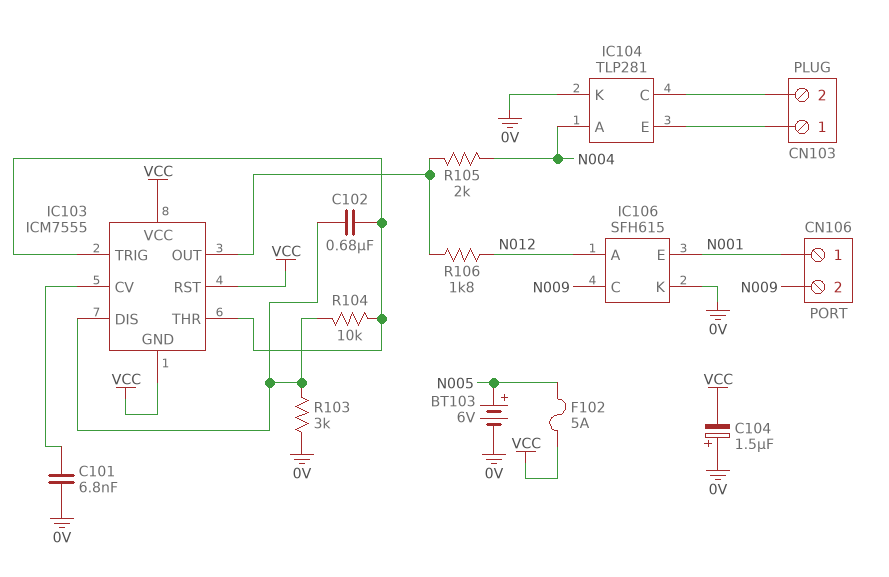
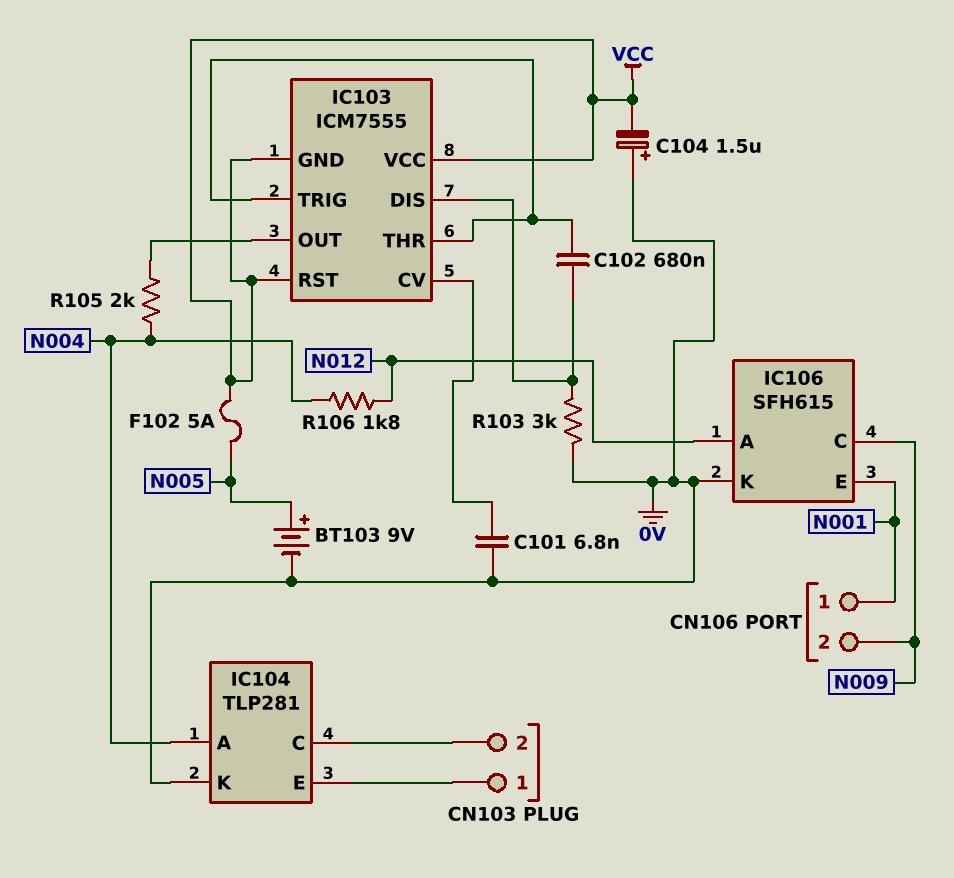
BT103: 6V (plus N005, minus 0V) -> 9V (plus N005, minus 0V)
R104: 10k (IC103/DIS, IC103/THR) -> none
R106: 1.8k (IC103/OUT, N012) -> 1.8k (N004, N012)

